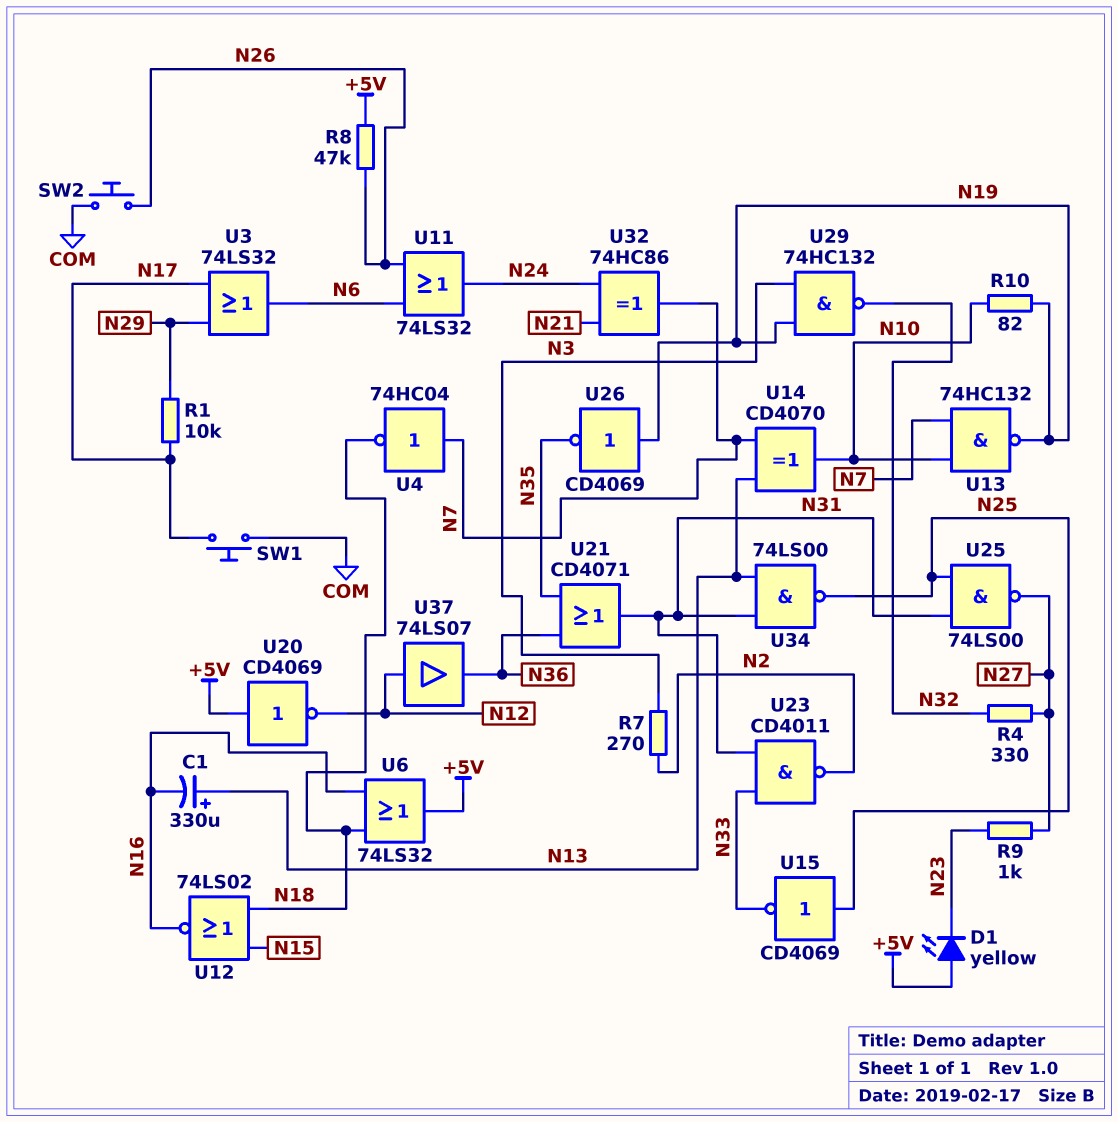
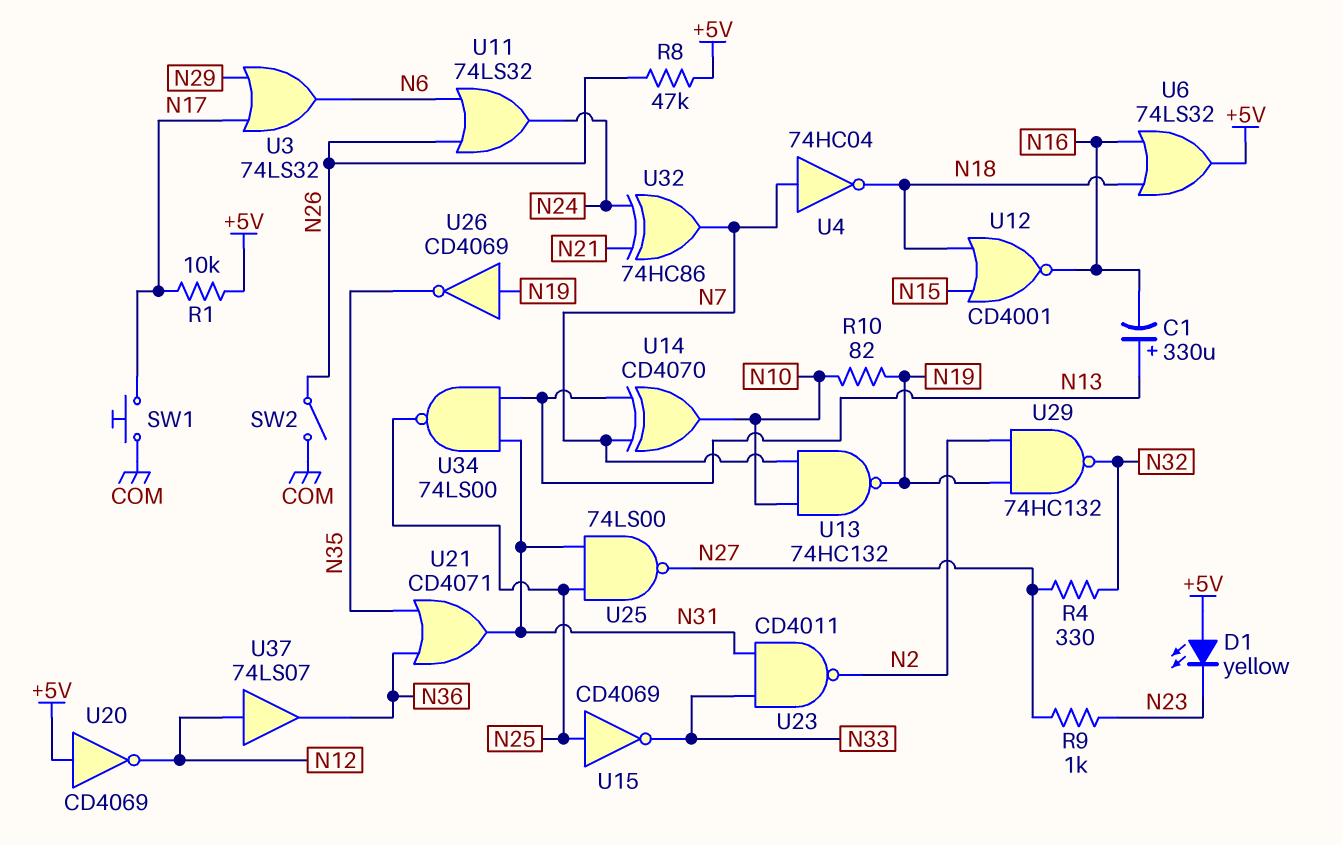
R1: 10k (N17, N29) -> 10k (+5V, N17)
R7: 270 (N2, N3) -> none
SW2: button (COM, N26) -> switch (COM, N26)
U12: NOR 74LS02 (in N15, in N18, out N16) -> NOR CD4001 (in N15, in N18, out N16)
U29: NAND 74HC132 (in N3, in N19, out N32) -> NAND 74HC132 (in N2, in N19, out N32)

